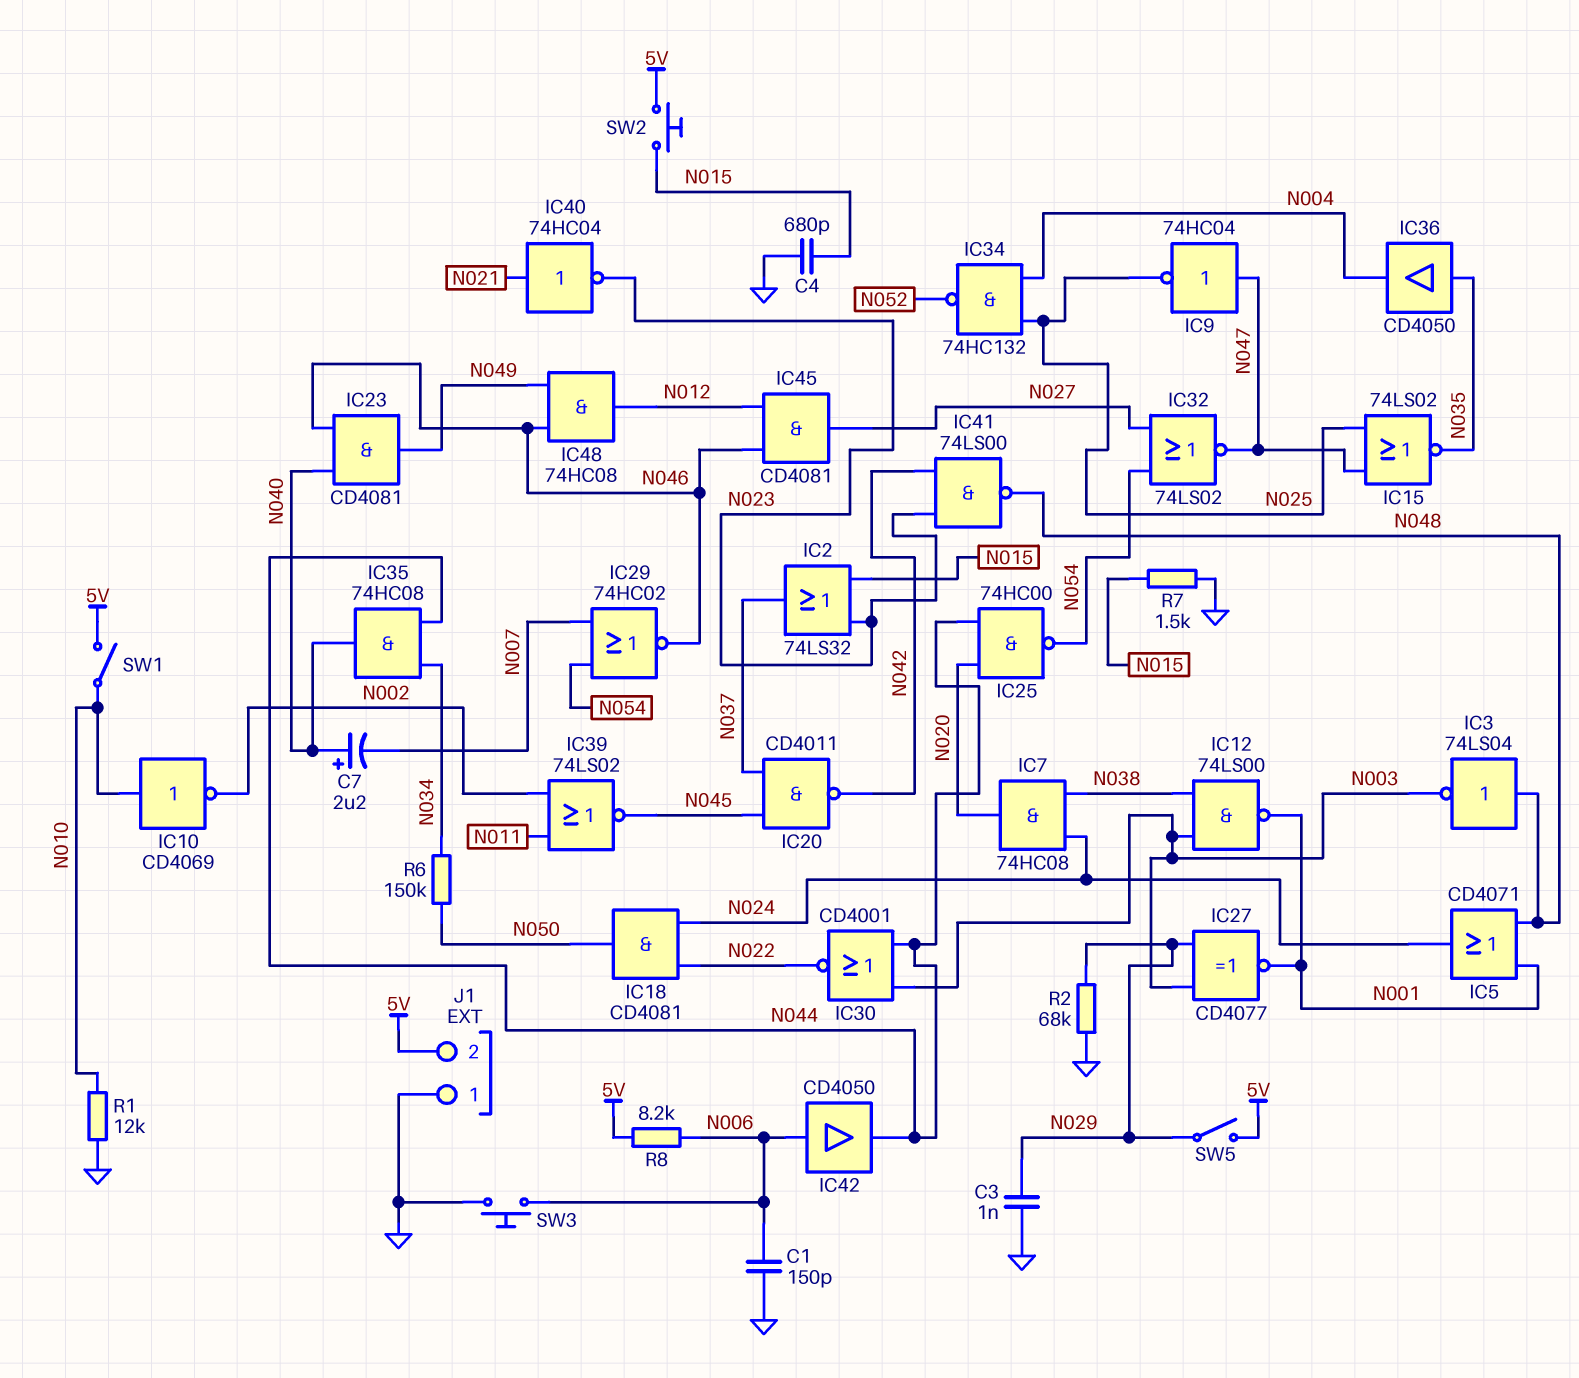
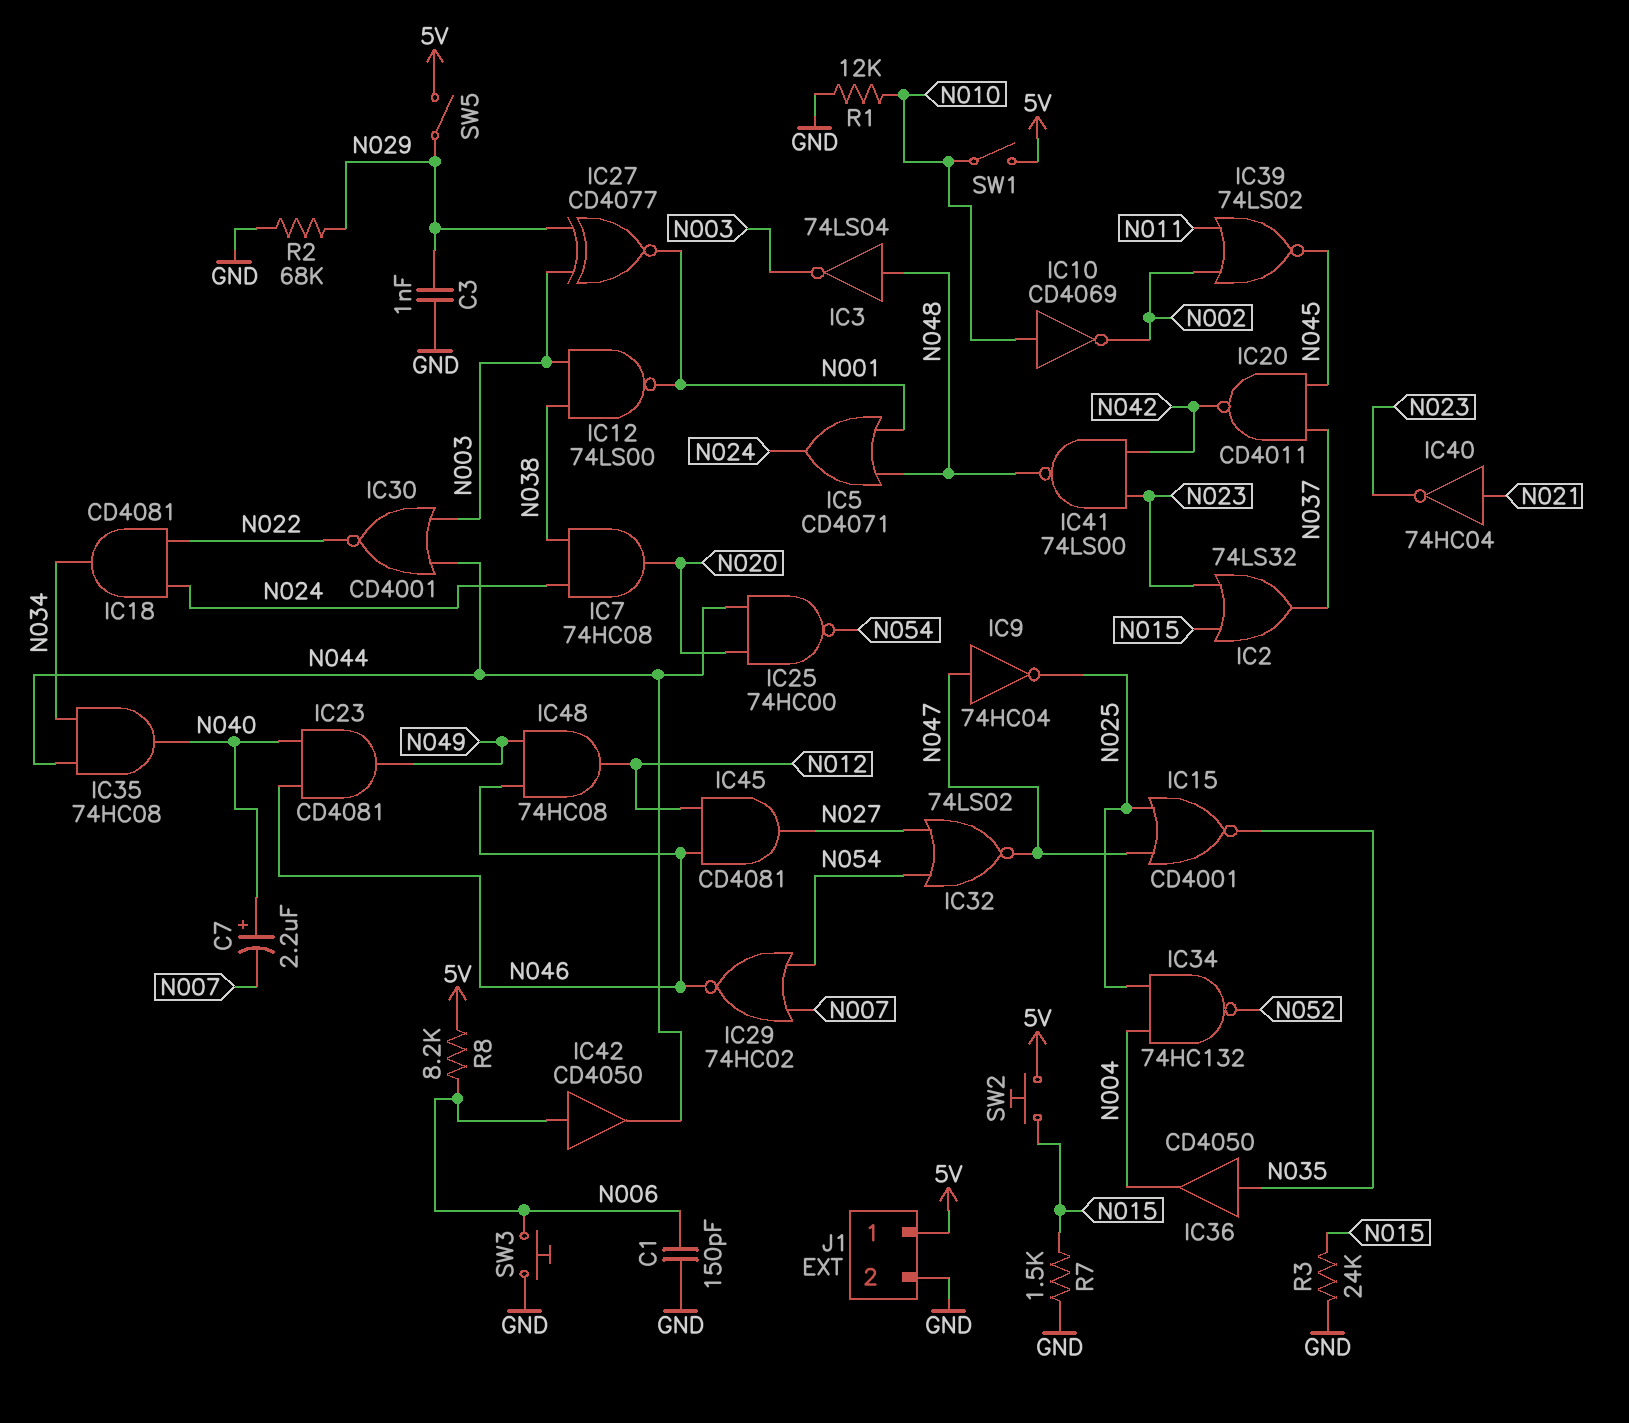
C4: 680pF (GND, N015) -> none
IC15: NOR 74LS02 (in N025, in N047, out N035) -> NOR CD4001 (in N025, in N047, out N035)
IC18: AND CD4081 (in N022, in N024, out N050) -> AND CD4081 (in N022, in N024, out N034)
J1 pin 1: GND -> 5V
J1 pin 2: 5V -> GND
R3: none -> 24k (GND, N015)
R6: 150k (N034, N050) -> none

